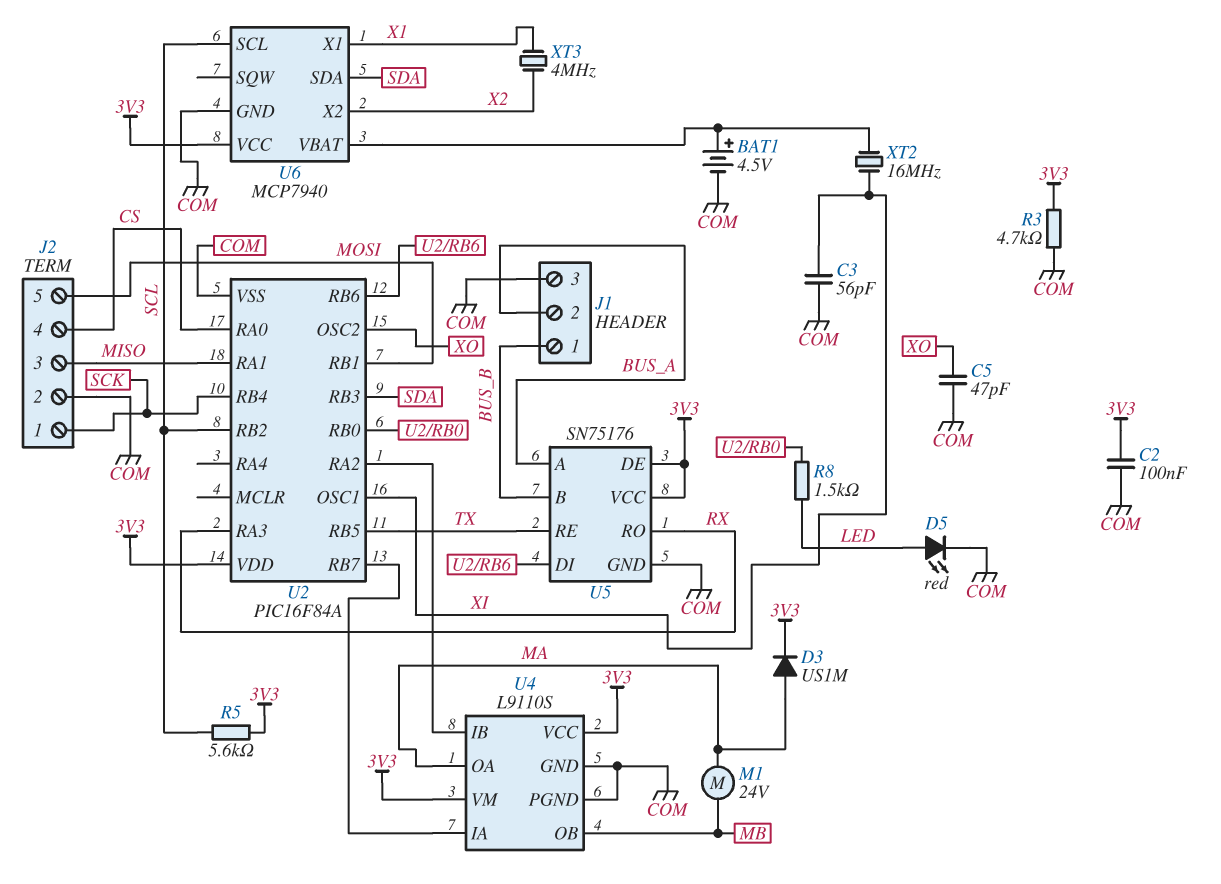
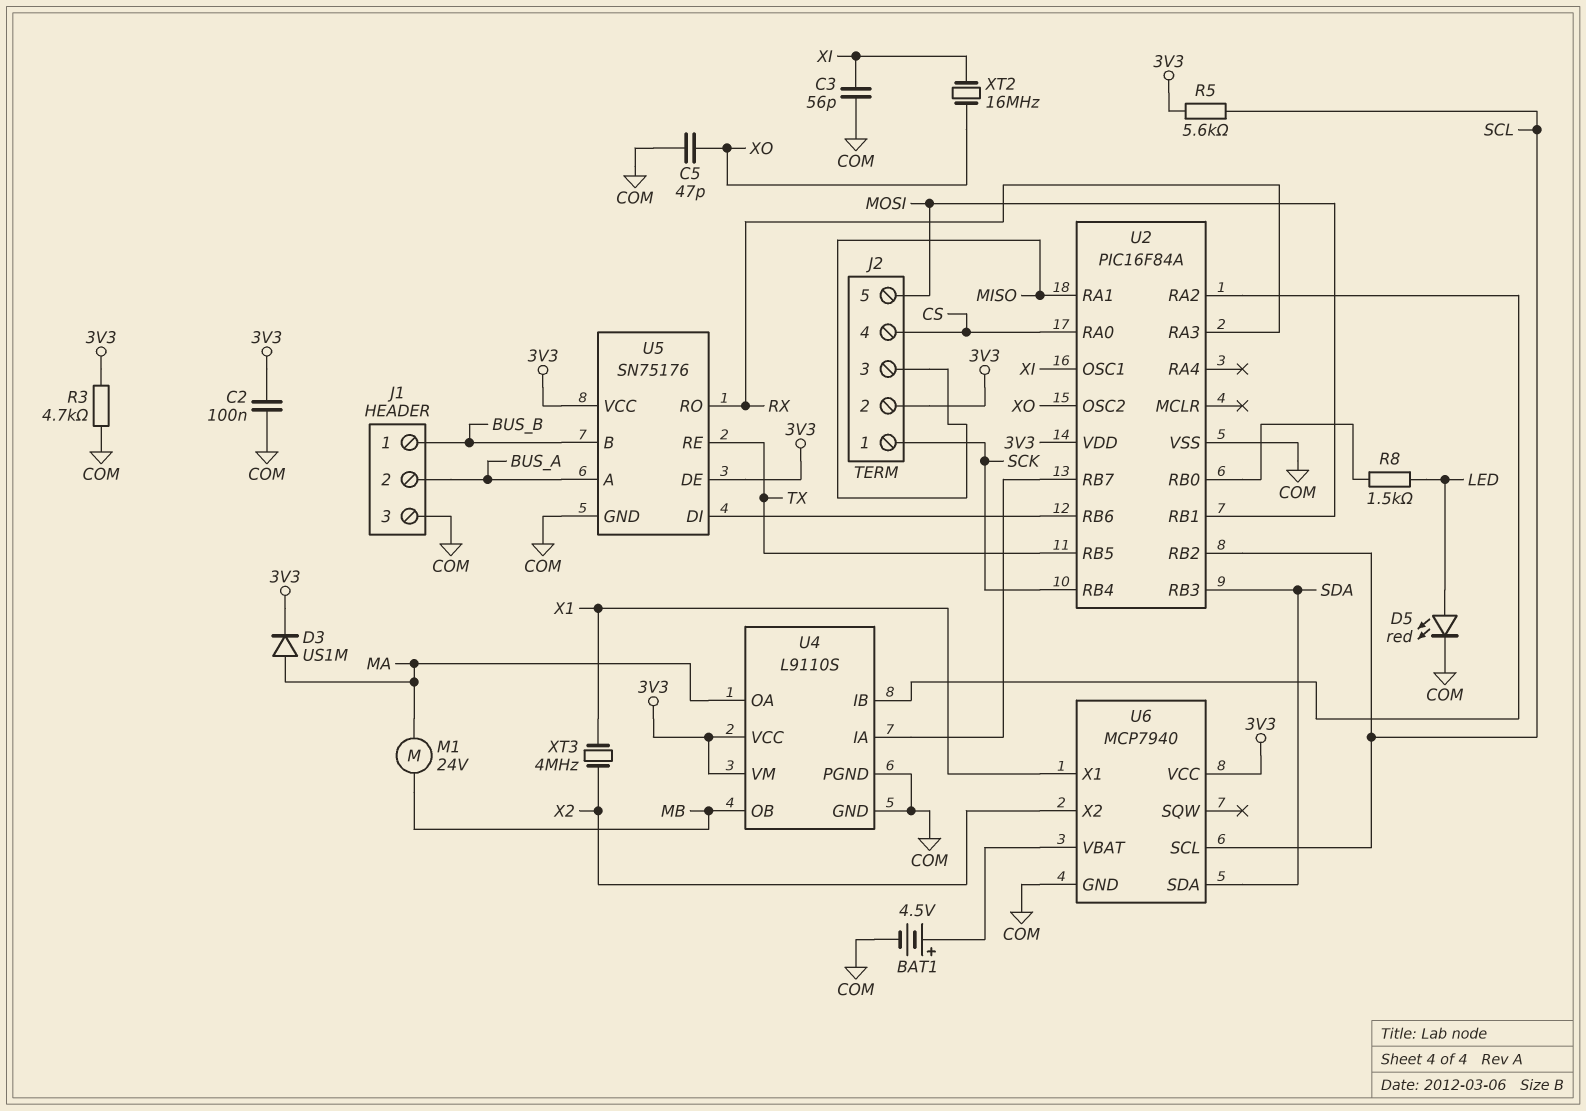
J2 pin 2: COM -> 3V3
XT2: 16MHz (U6/VBAT, XI) -> 16MHz (XI, XO)

